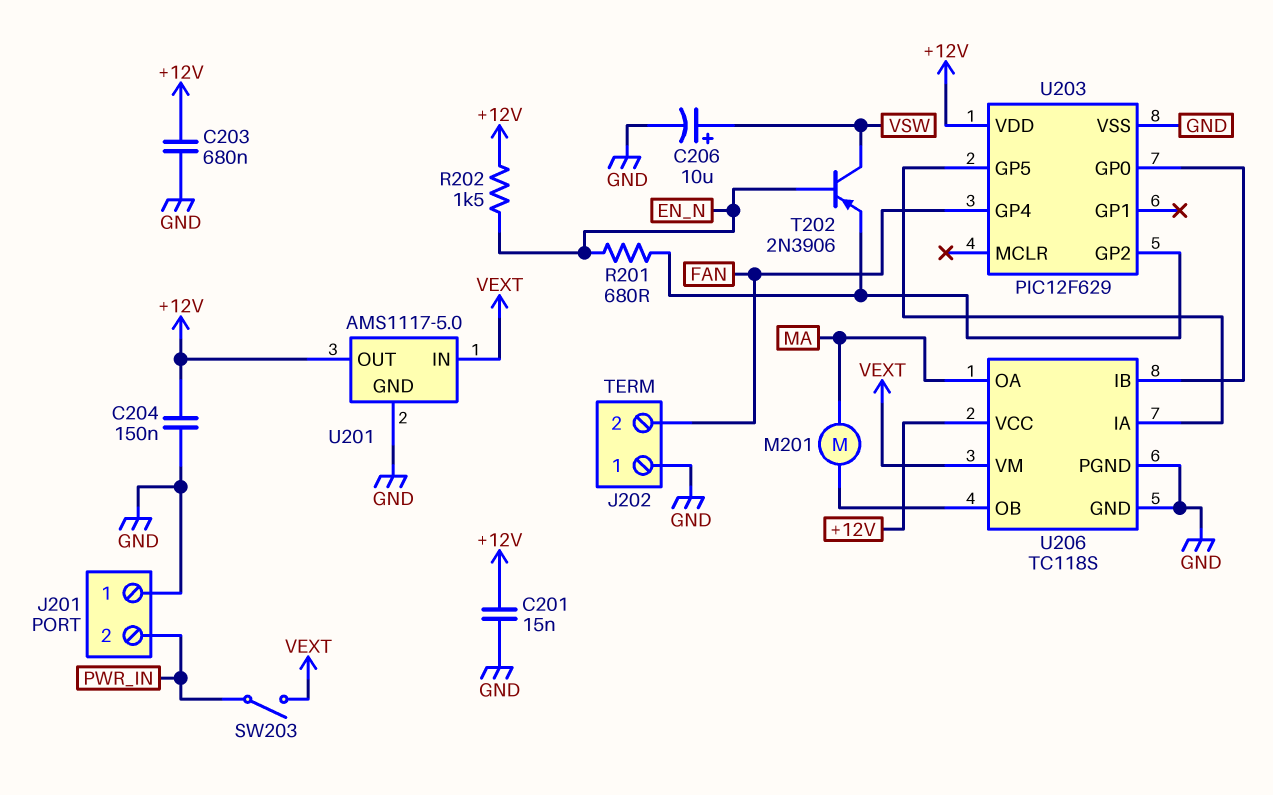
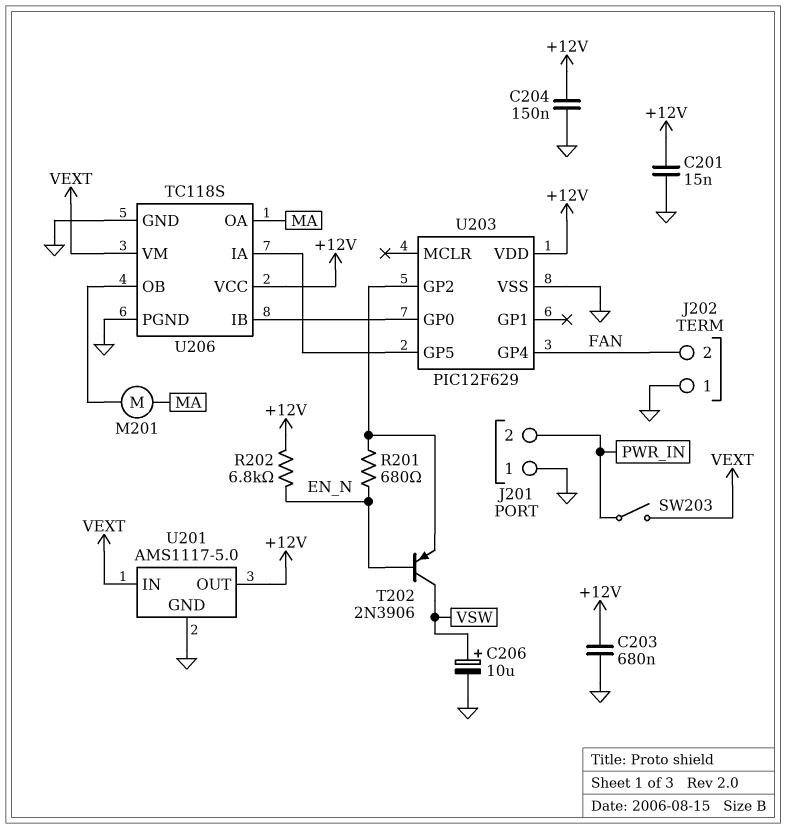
R202: 1.5k (+12V, EN_N) -> 6.8k (+12V, EN_N)

